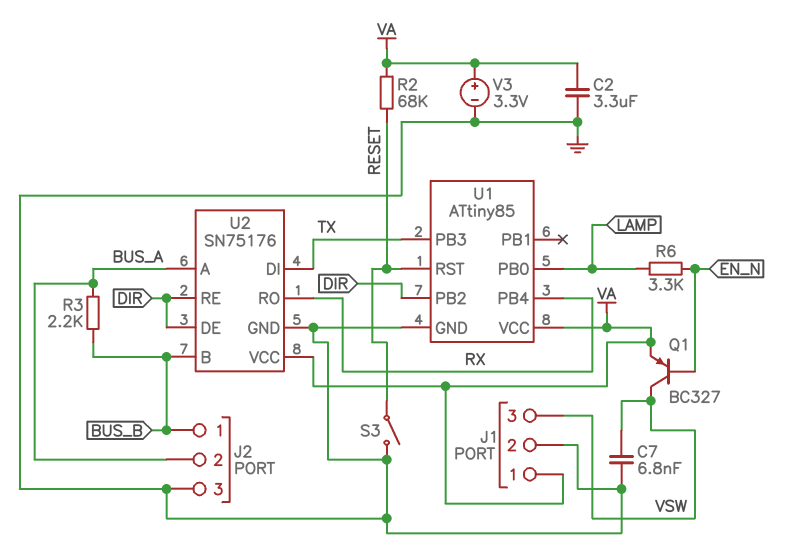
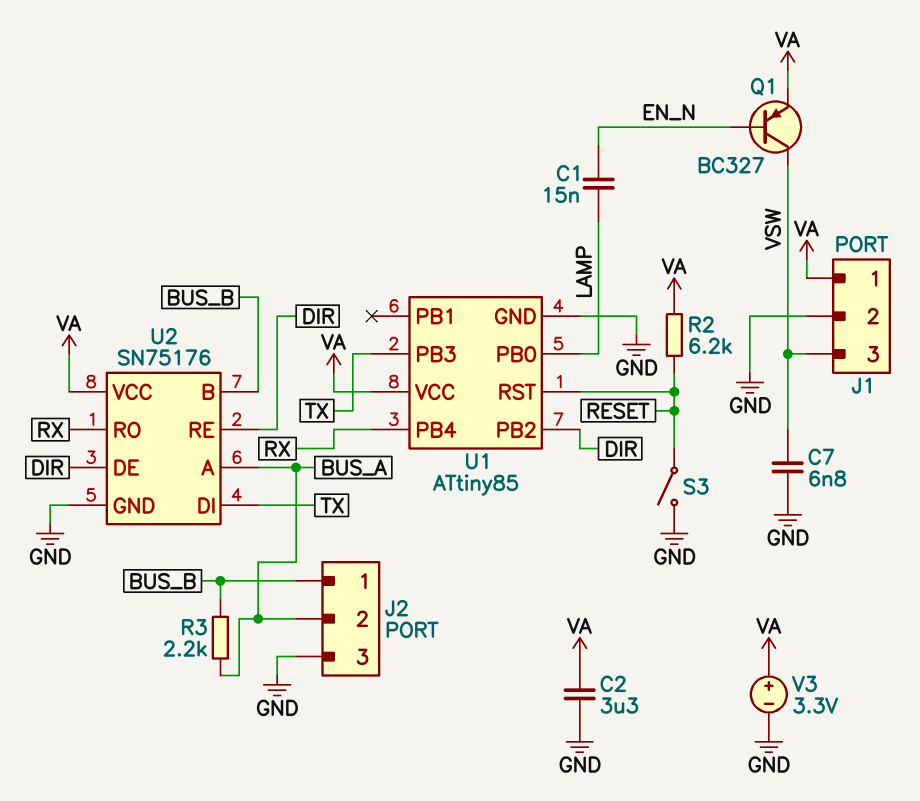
C1: none -> 15nF (EN_N, LAMP)
R2: 68k (RESET, VA) -> 6.2k (RESET, VA)
R6: 3.3k (EN_N, LAMP) -> none

